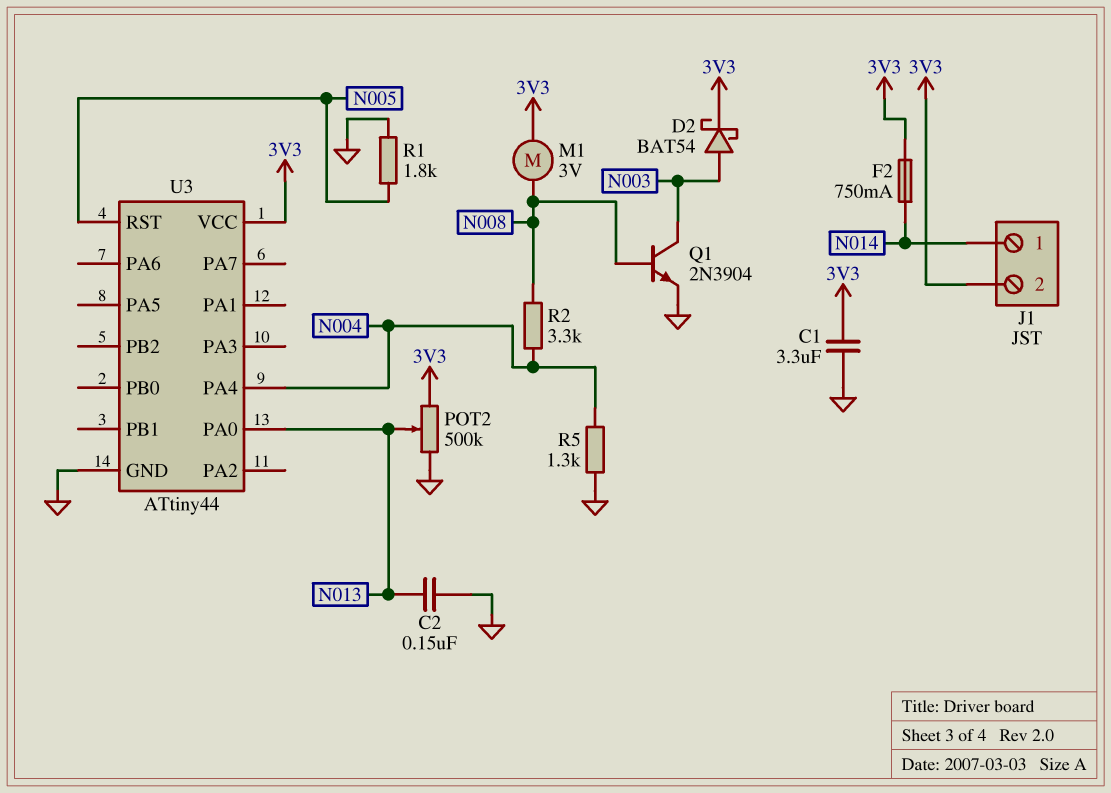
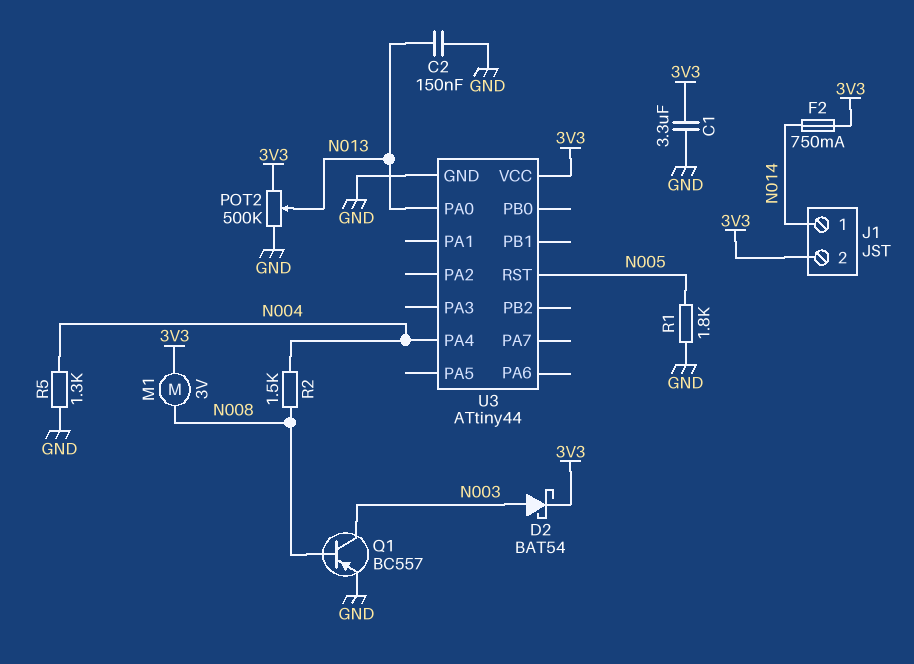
Q1: NPN 2N3904 (B N008, C N003, E GND) -> PNP BC557 (B N008, C N003, E GND)
R2: 3.3k (N004, N008) -> 1.5k (N004, N008)

